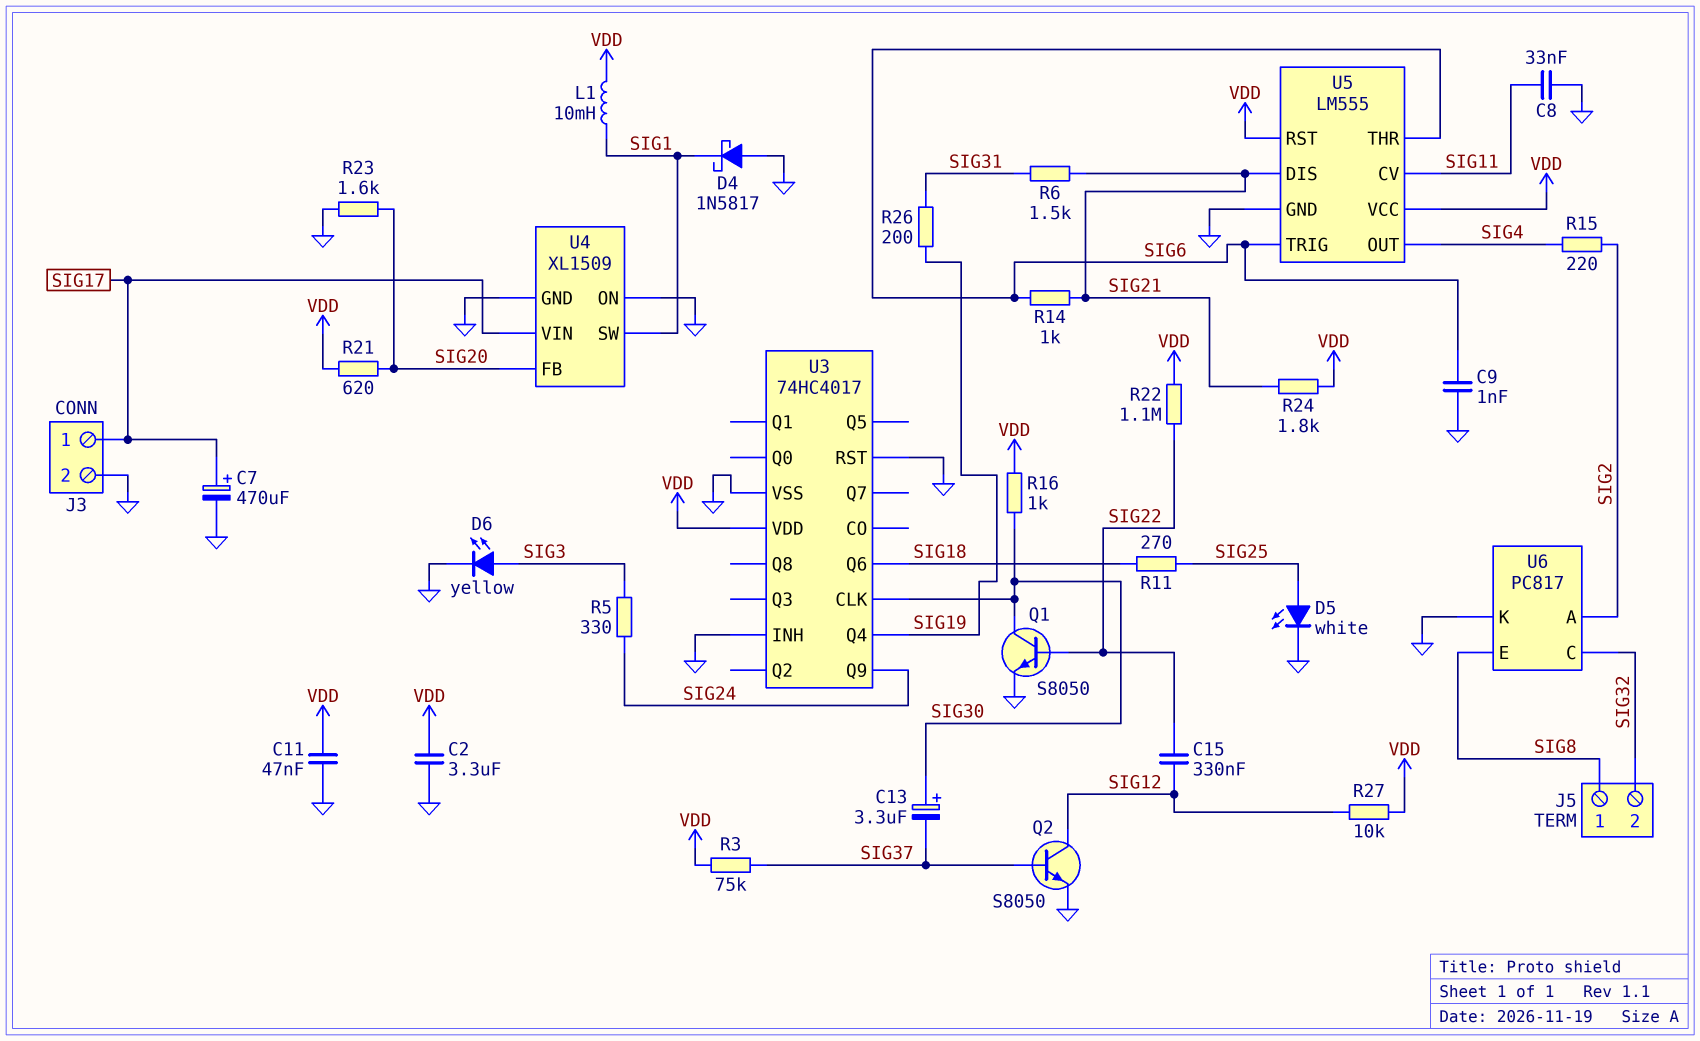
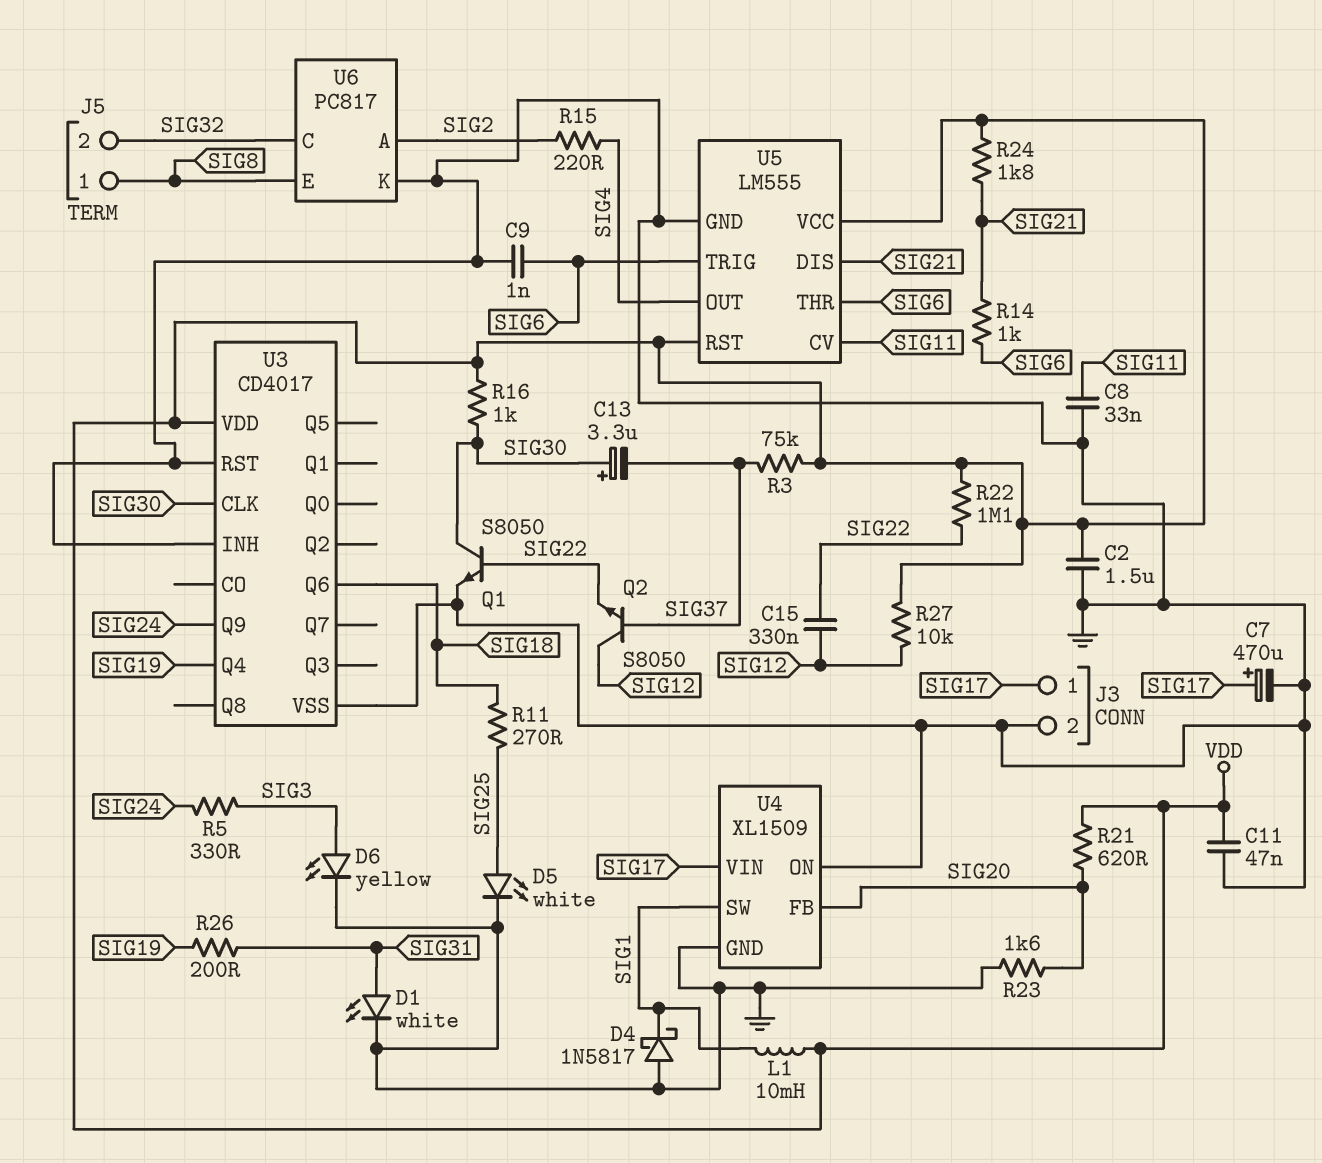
C2: 3.3uF (GND, VDD) -> 1.5uF (GND, VDD)
D1: none -> LED white (A SIG31, K GND)
Q2: NPN S8050 (B SIG37, C SIG12, E GND) -> NPN S8050 (B SIG37, C SIG12, E SIG22)
R6: 1.5k (SIG21, SIG31) -> none
U3: 74HC4017 -> CD4017

